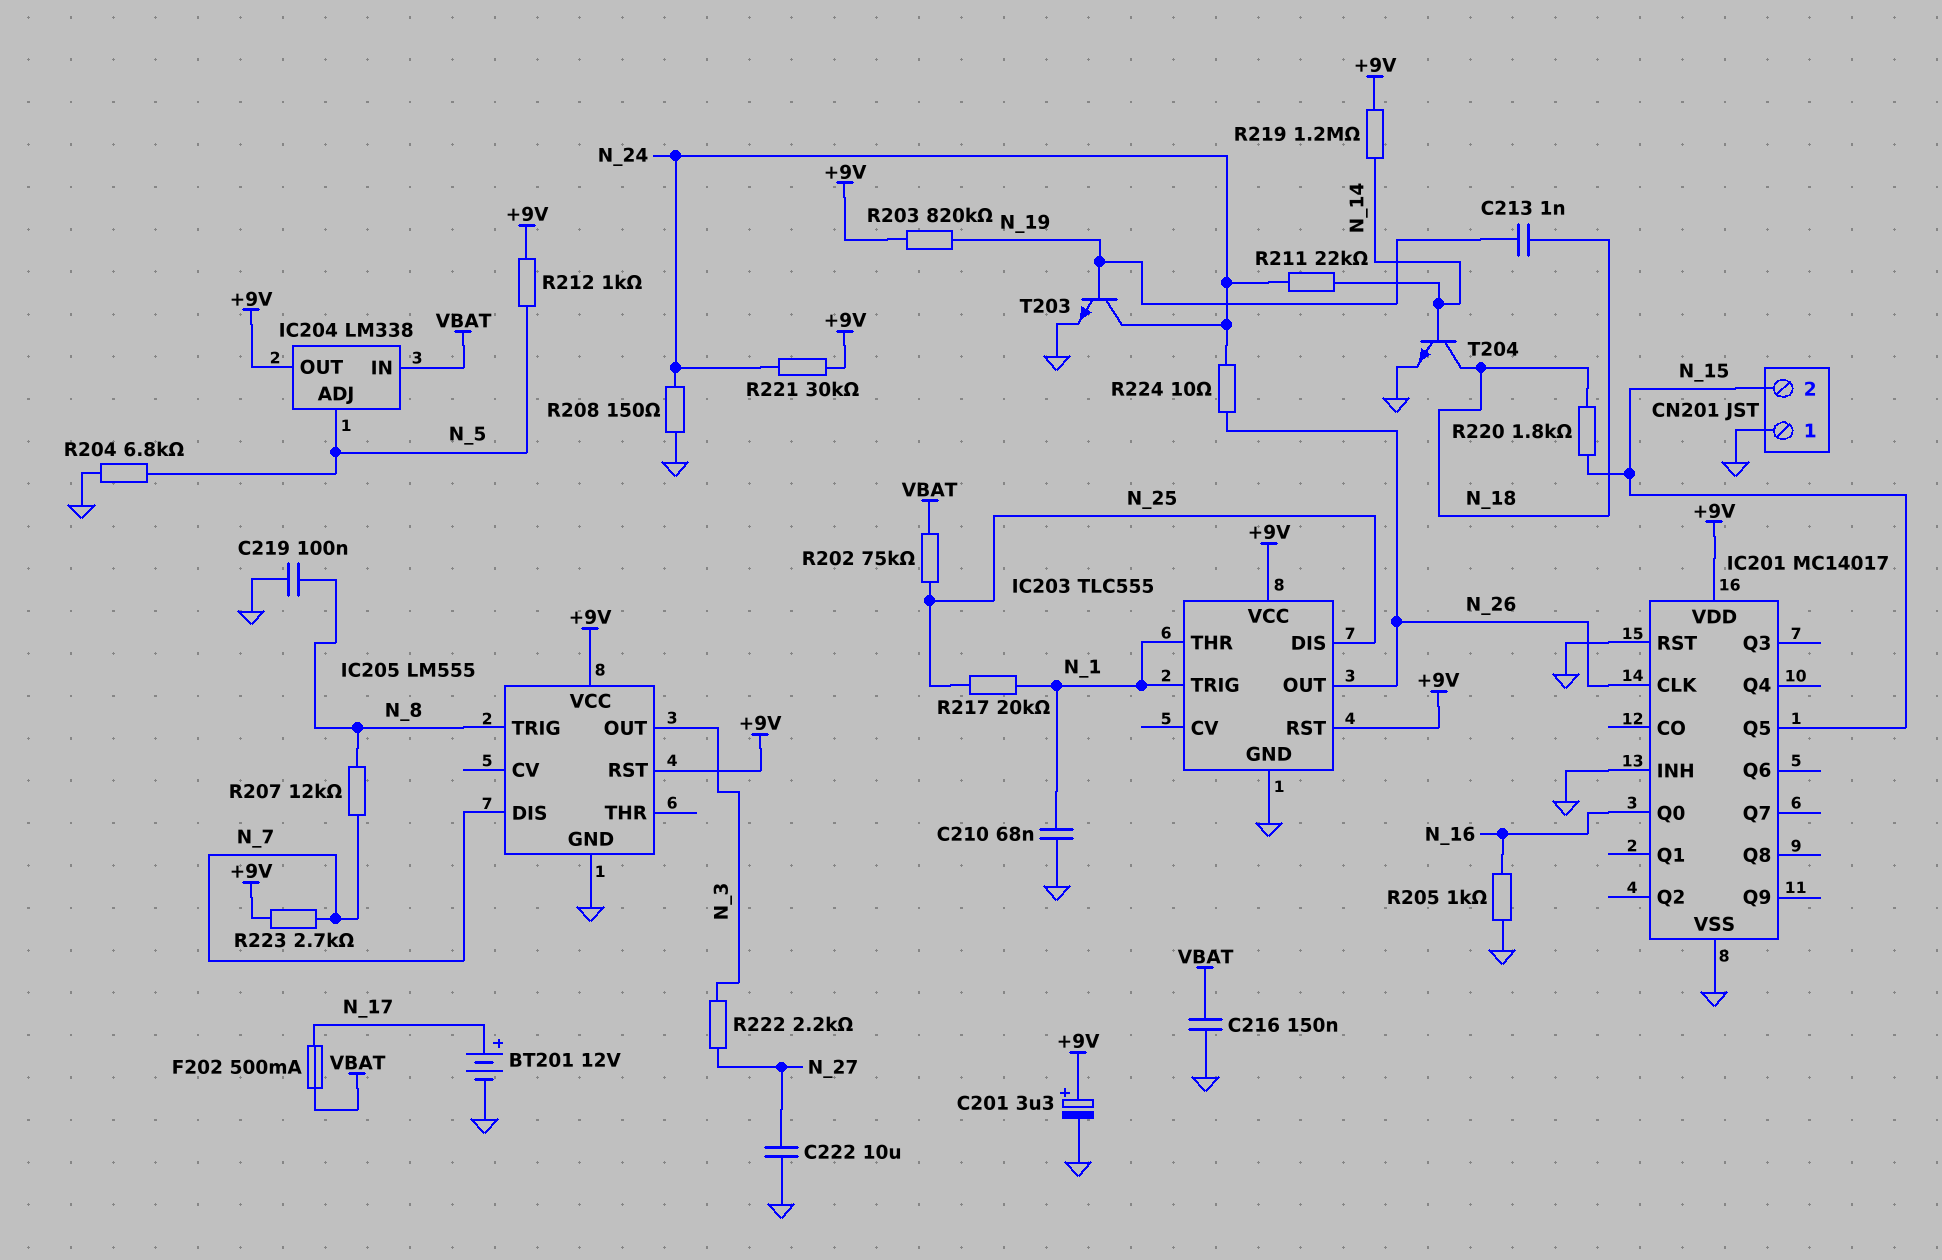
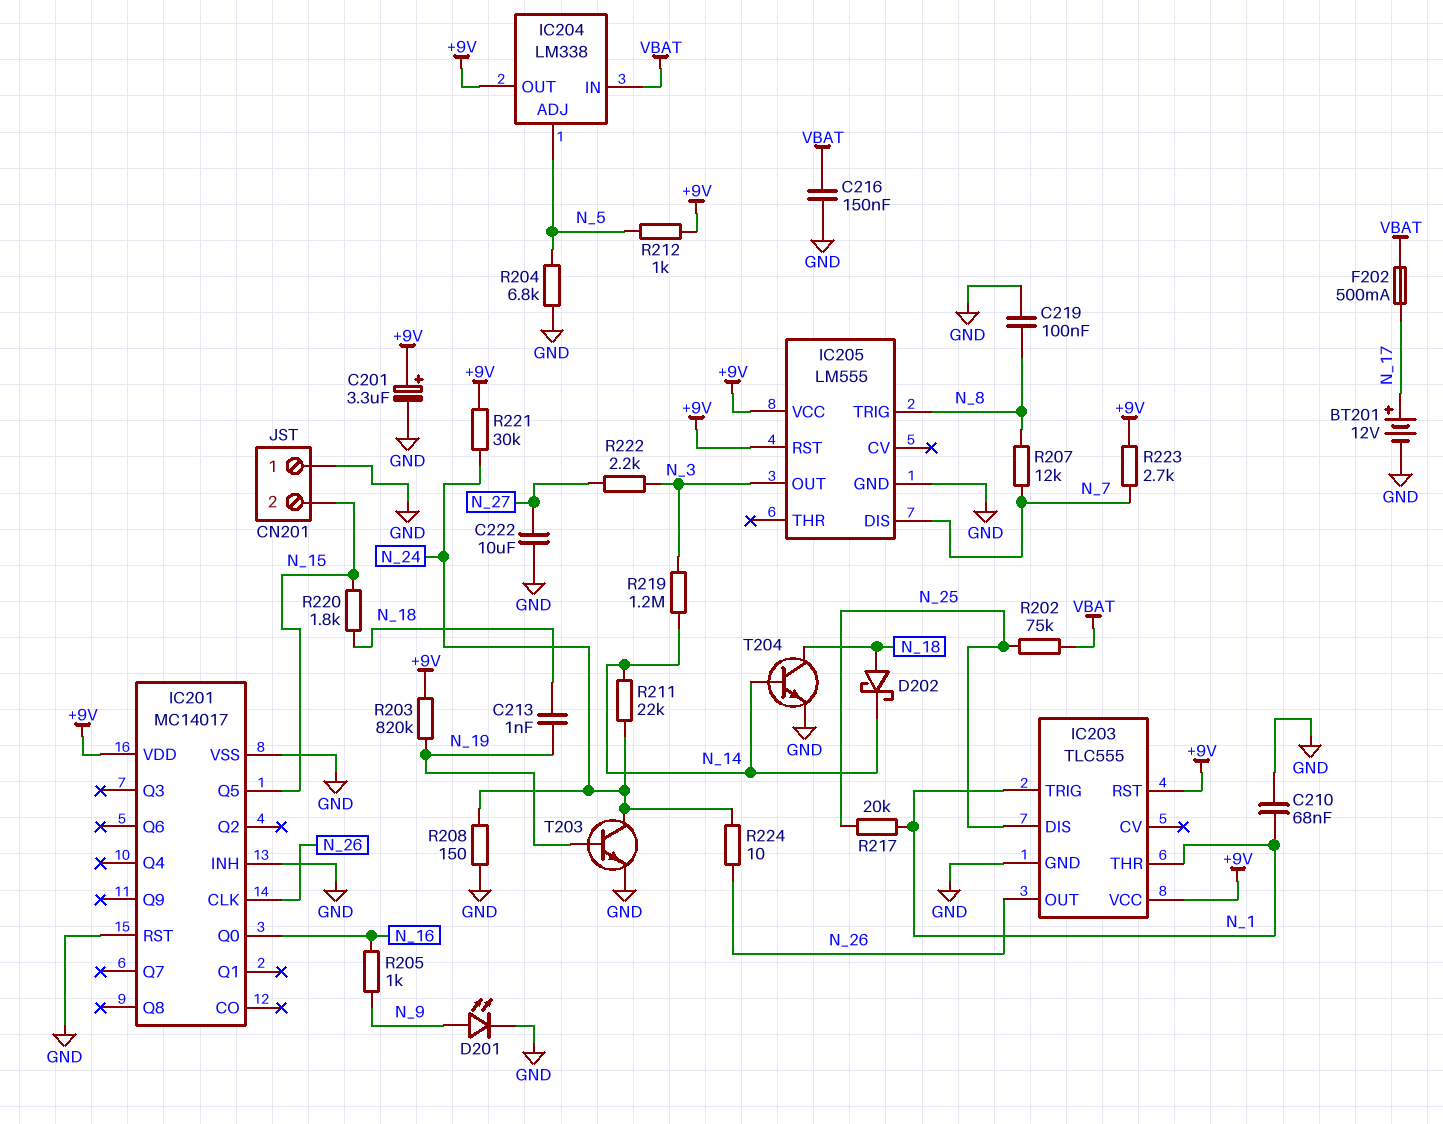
D201: none -> LED (A N_9, K GND)
D202: none -> schottky (A N_18, K N_14)
R205: 1k (GND, N_16) -> 1k (N_9, N_16)
R219: 1.2M (+9V, N_14) -> 1.2M (N_3, N_14)

